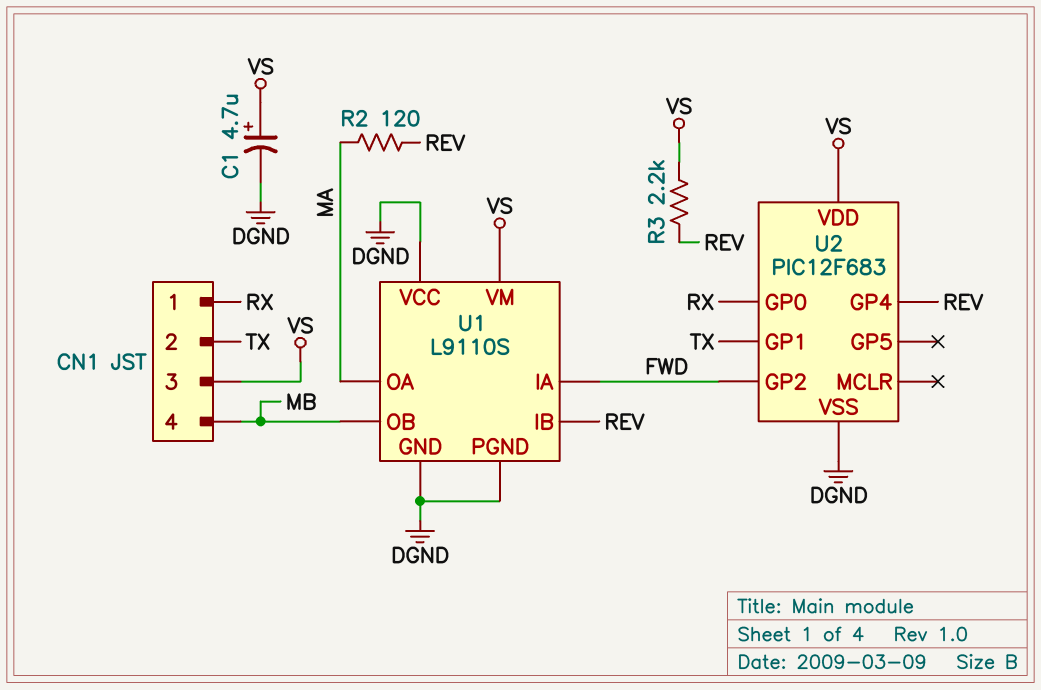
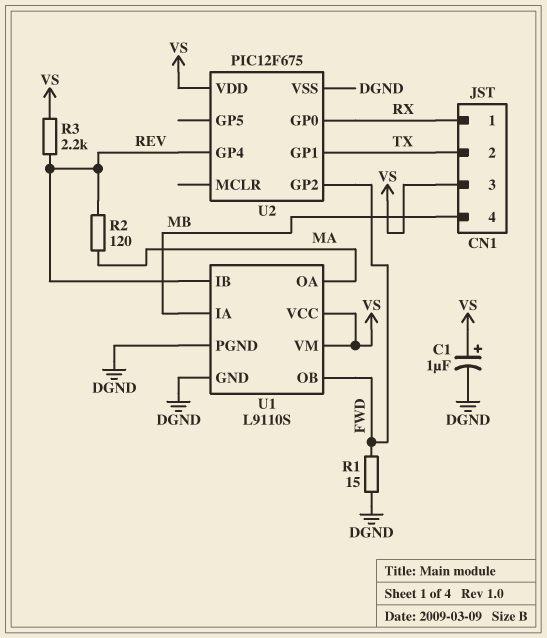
C1: 4.7uF (plus VS, minus DGND) -> 1uF (plus VS, minus DGND)
R1: none -> 15 (DGND, FWD)
U1 pin IA: FWD -> MB
U1 pin OB: MB -> FWD
U1 pin VCC: DGND -> VS
U2: PIC12F683 -> PIC12F675

